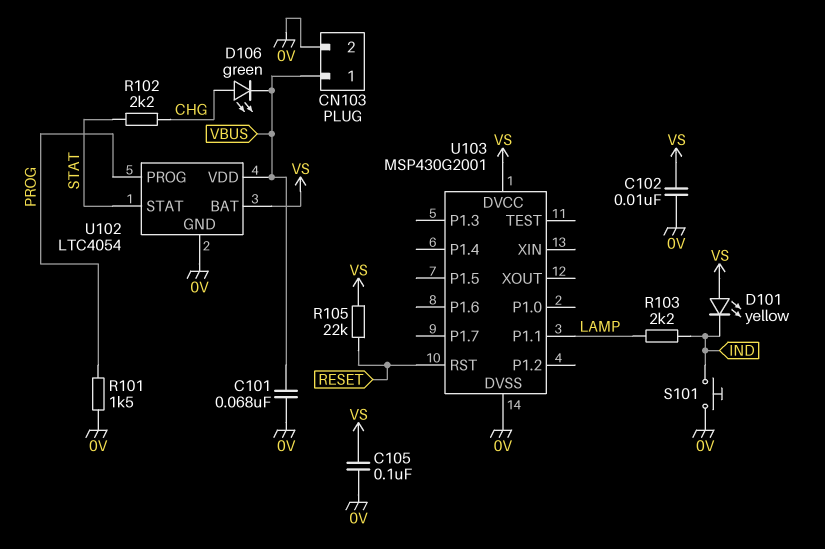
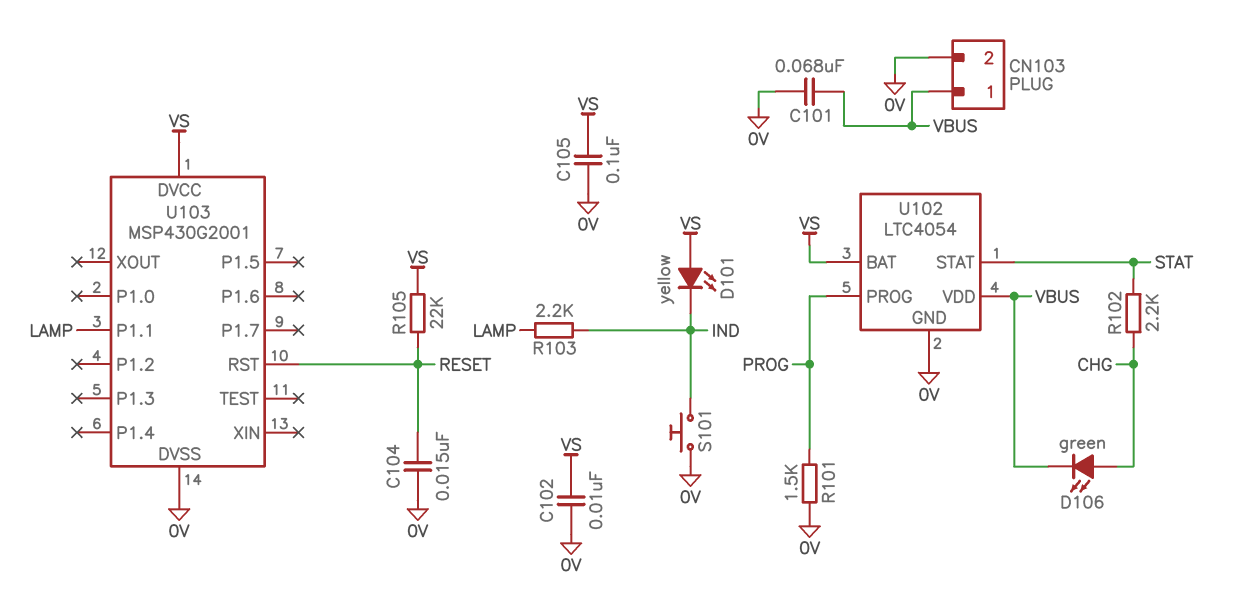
C104: none -> 15nF (0V, RESET)

